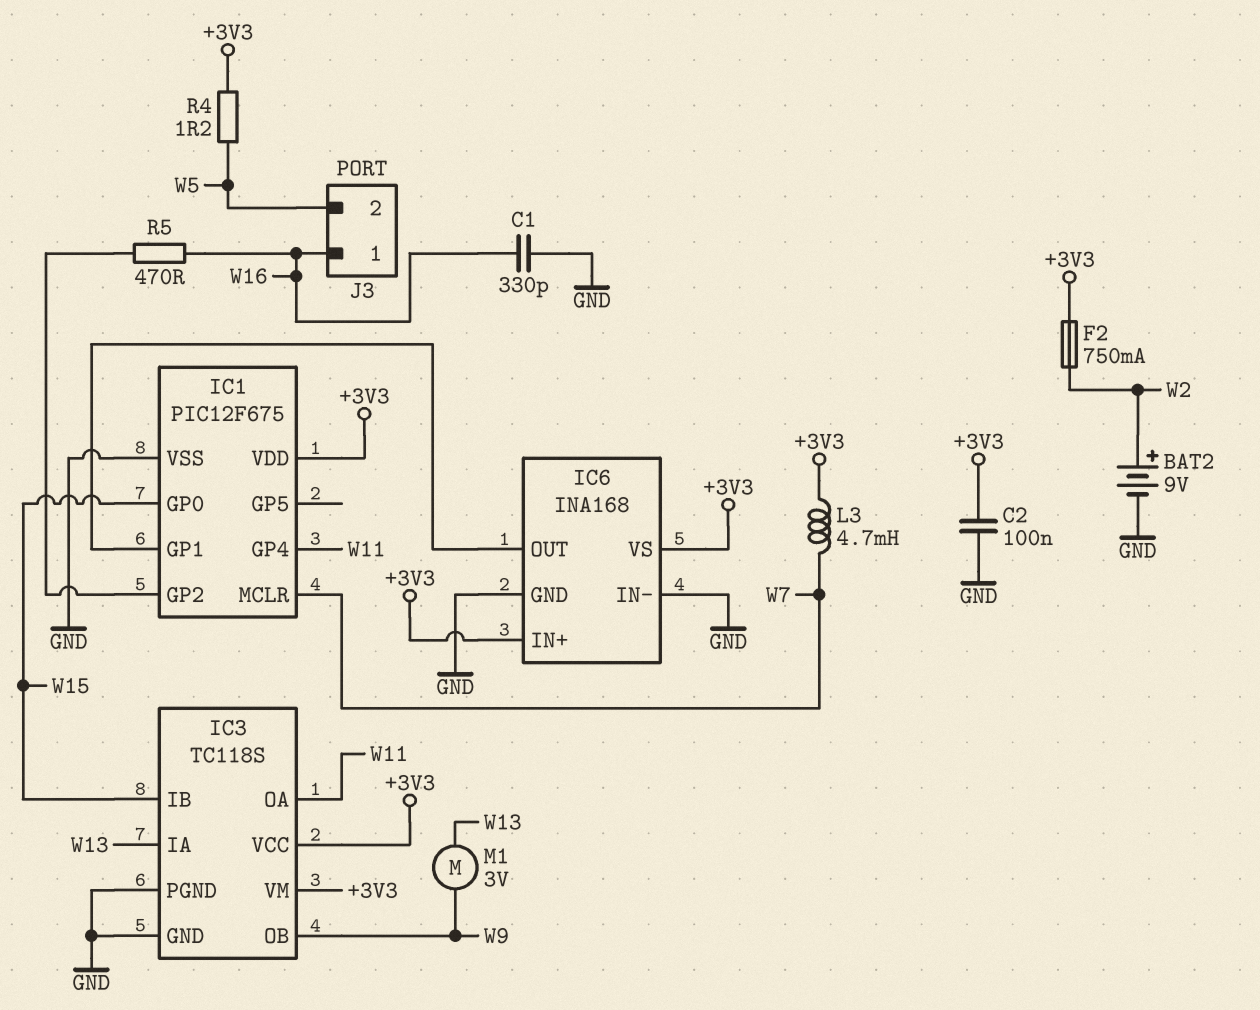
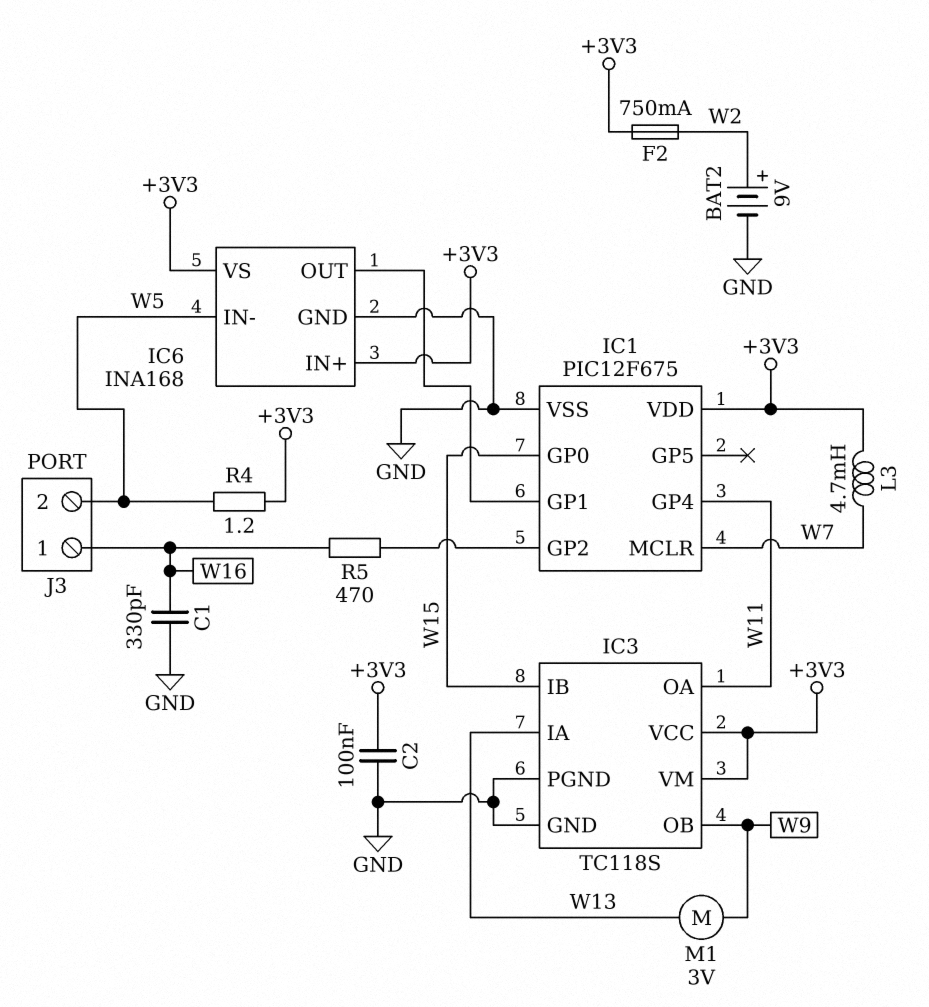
IC6 pin IN-: GND -> W5

